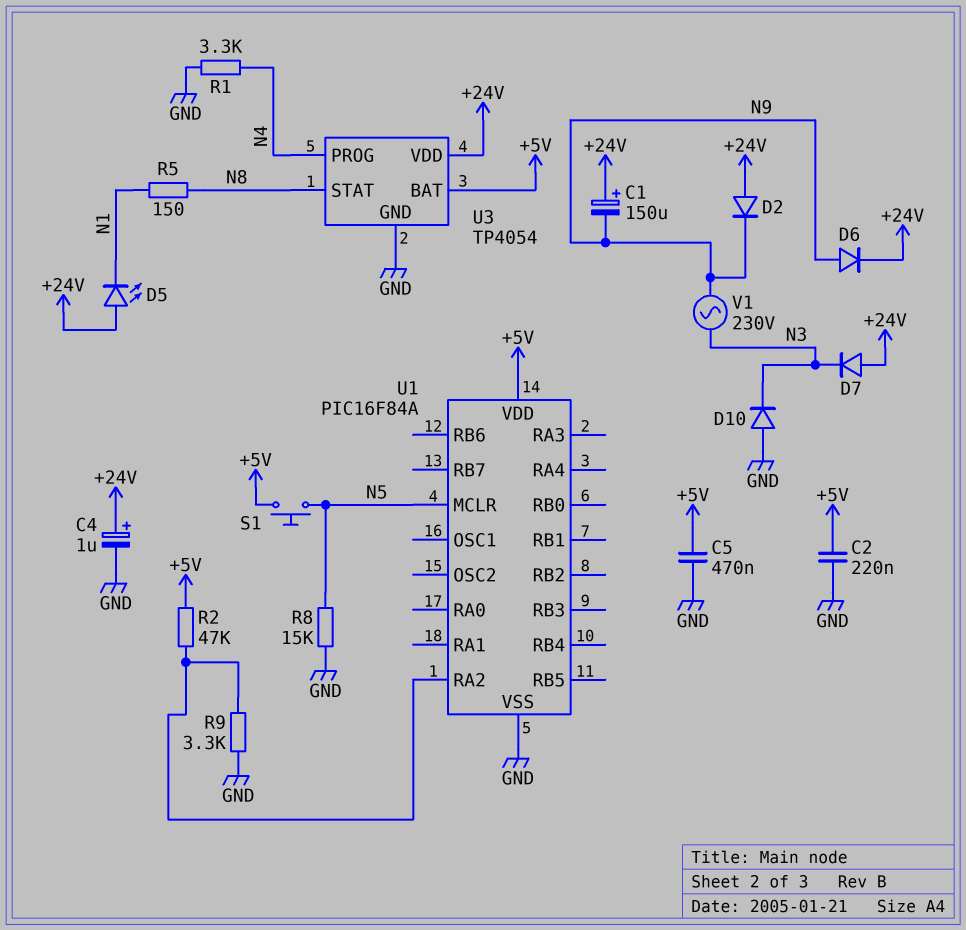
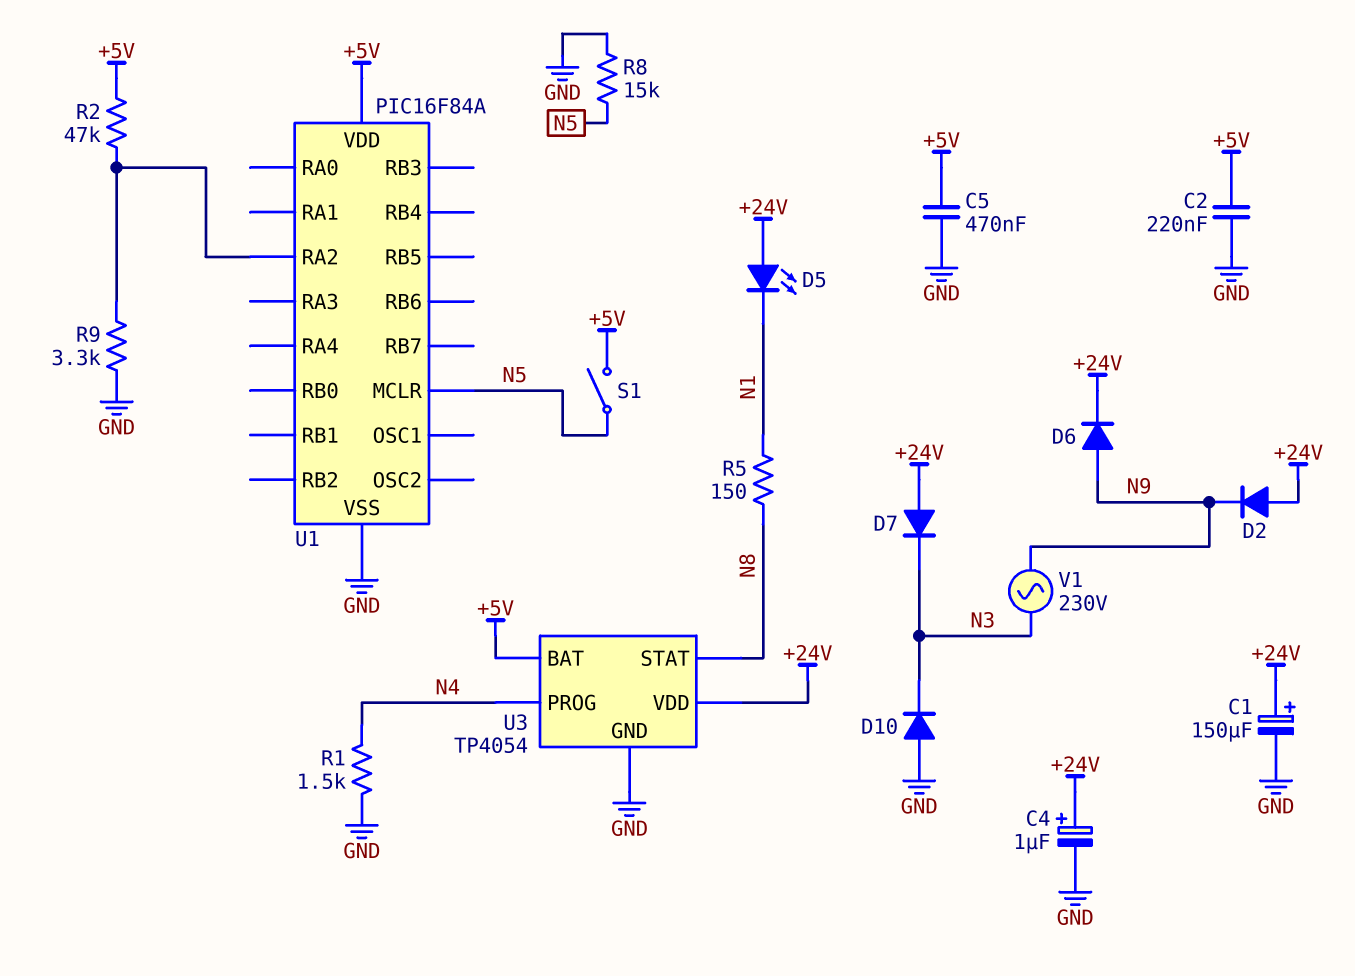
C1: 150uF (plus +24V, minus N9) -> 150uF (plus +24V, minus GND)
R1: 3.3k (GND, N4) -> 1.5k (GND, N4)
S1: button (+5V, N5) -> switch (+5V, N5)

